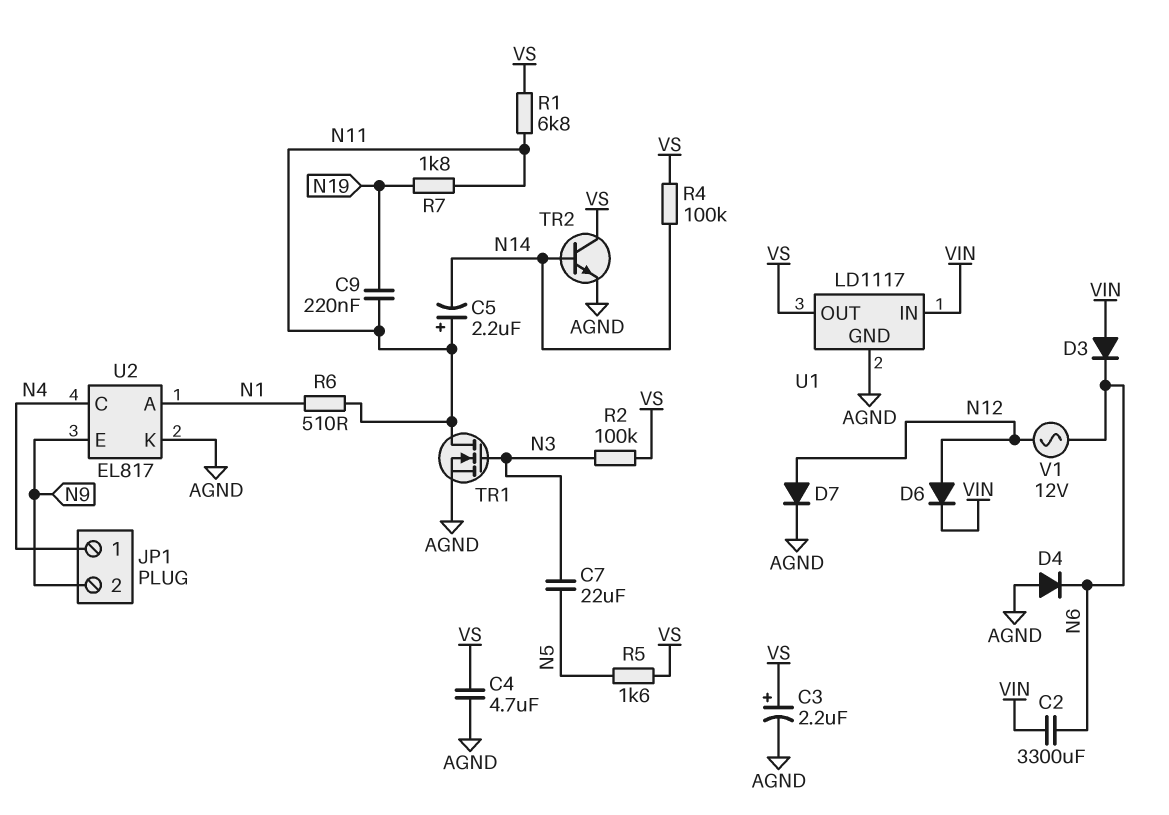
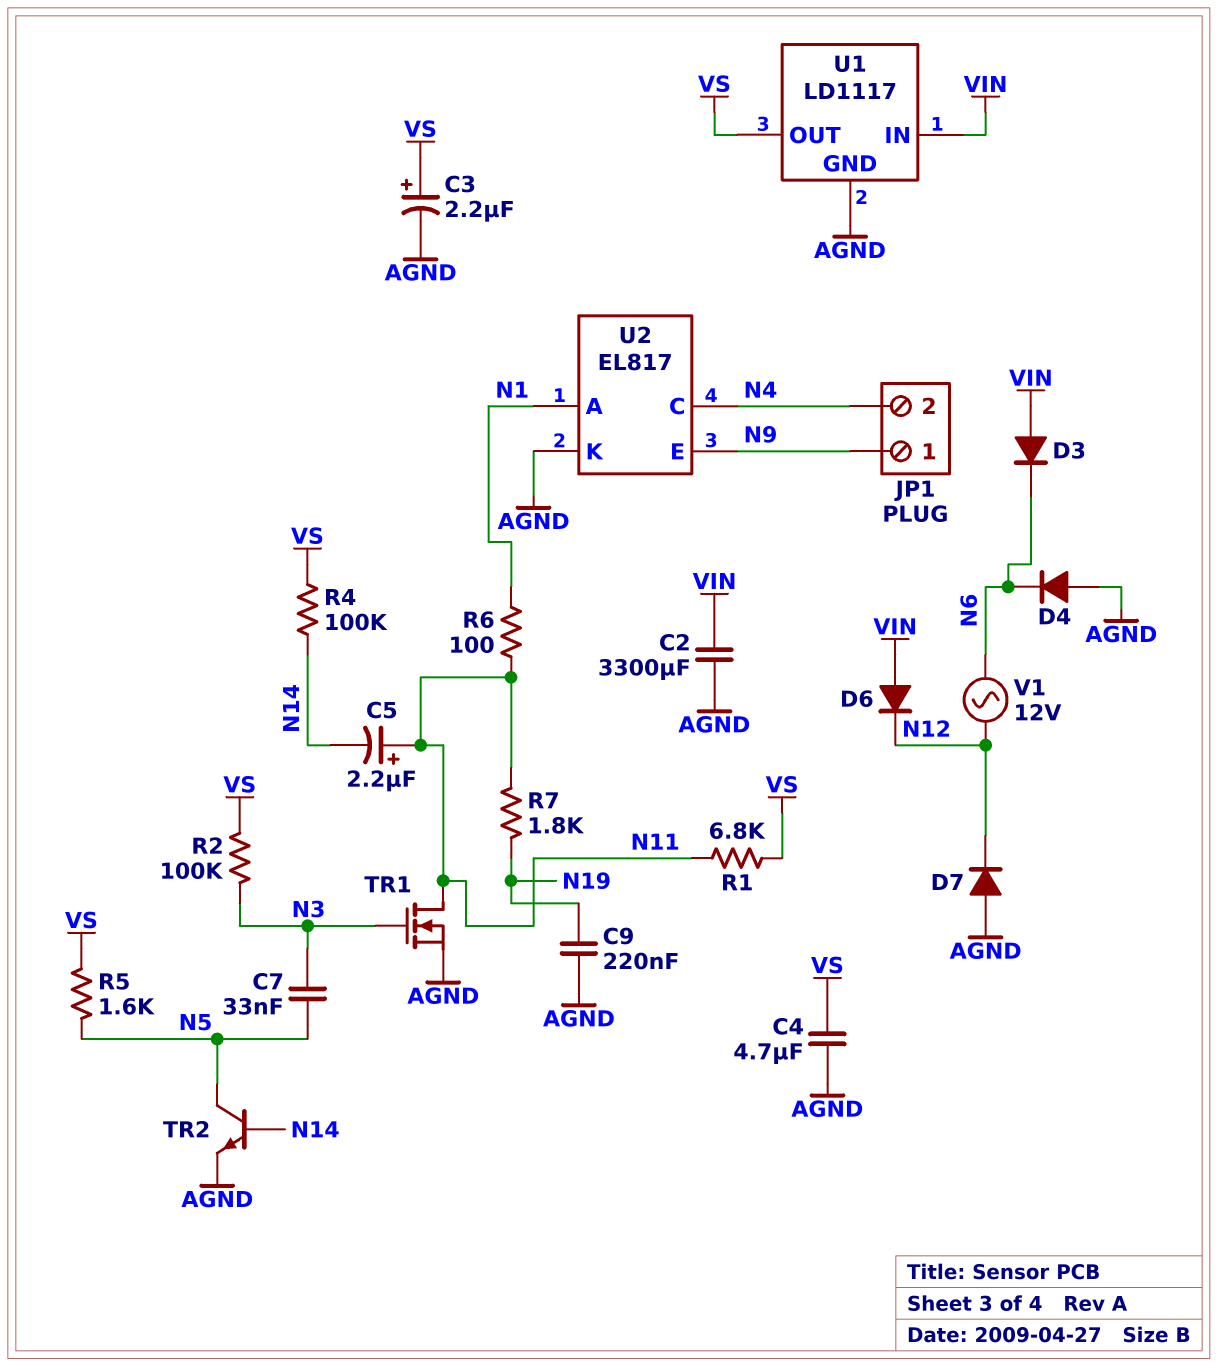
C2: 3300uF (N6, VIN) -> 3300uF (AGND, VIN)
C7: 22uF (N3, N5) -> 33nF (N3, N5)
C9: 220nF (N11, N19) -> 220nF (AGND, N19)
D6: diode (A N12, K VIN) -> diode (A VIN, K N12)
D7: diode (A N12, K AGND) -> diode (A AGND, K N12)
JP1 pin 1: N4 -> N9
JP1 pin 2: N9 -> N4
R6: 510 (N1, N11) -> 100 (N1, N11)
TR2: NPN (B N14, C VS, E AGND) -> NPN (B N14, C N5, E AGND)

